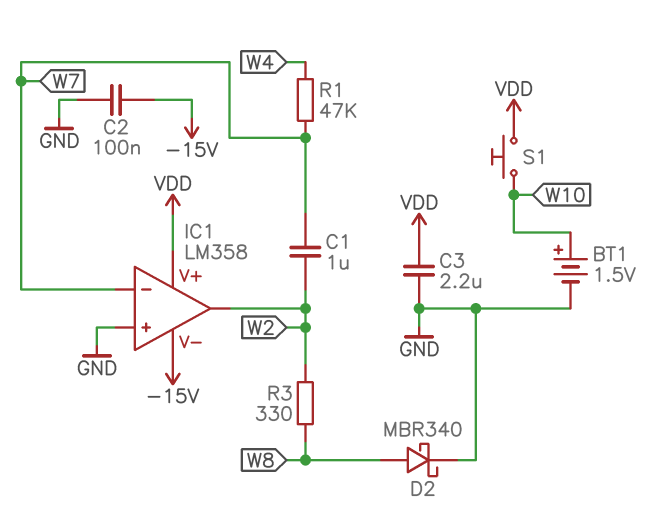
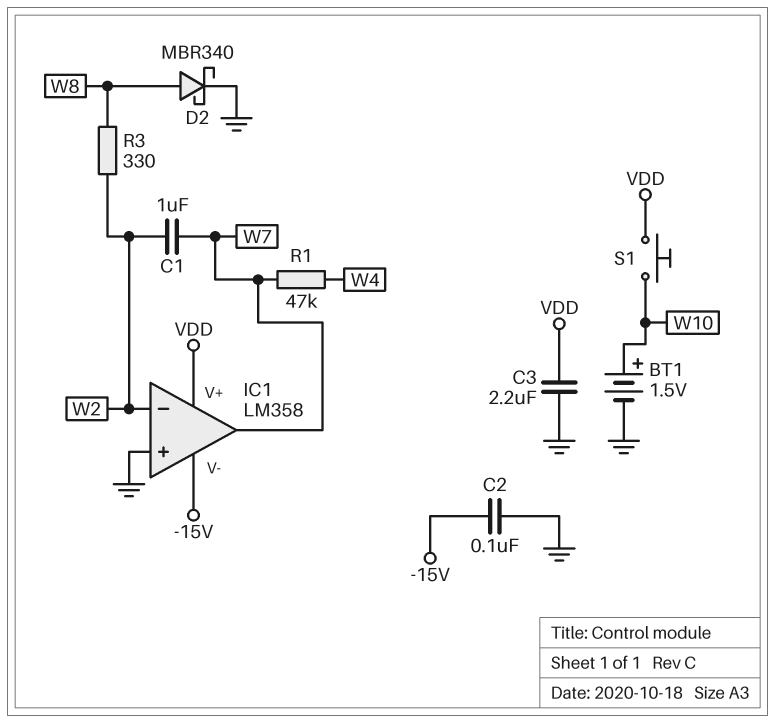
IC1 pin in-: W7 -> W2
IC1 pin out: W2 -> W7

